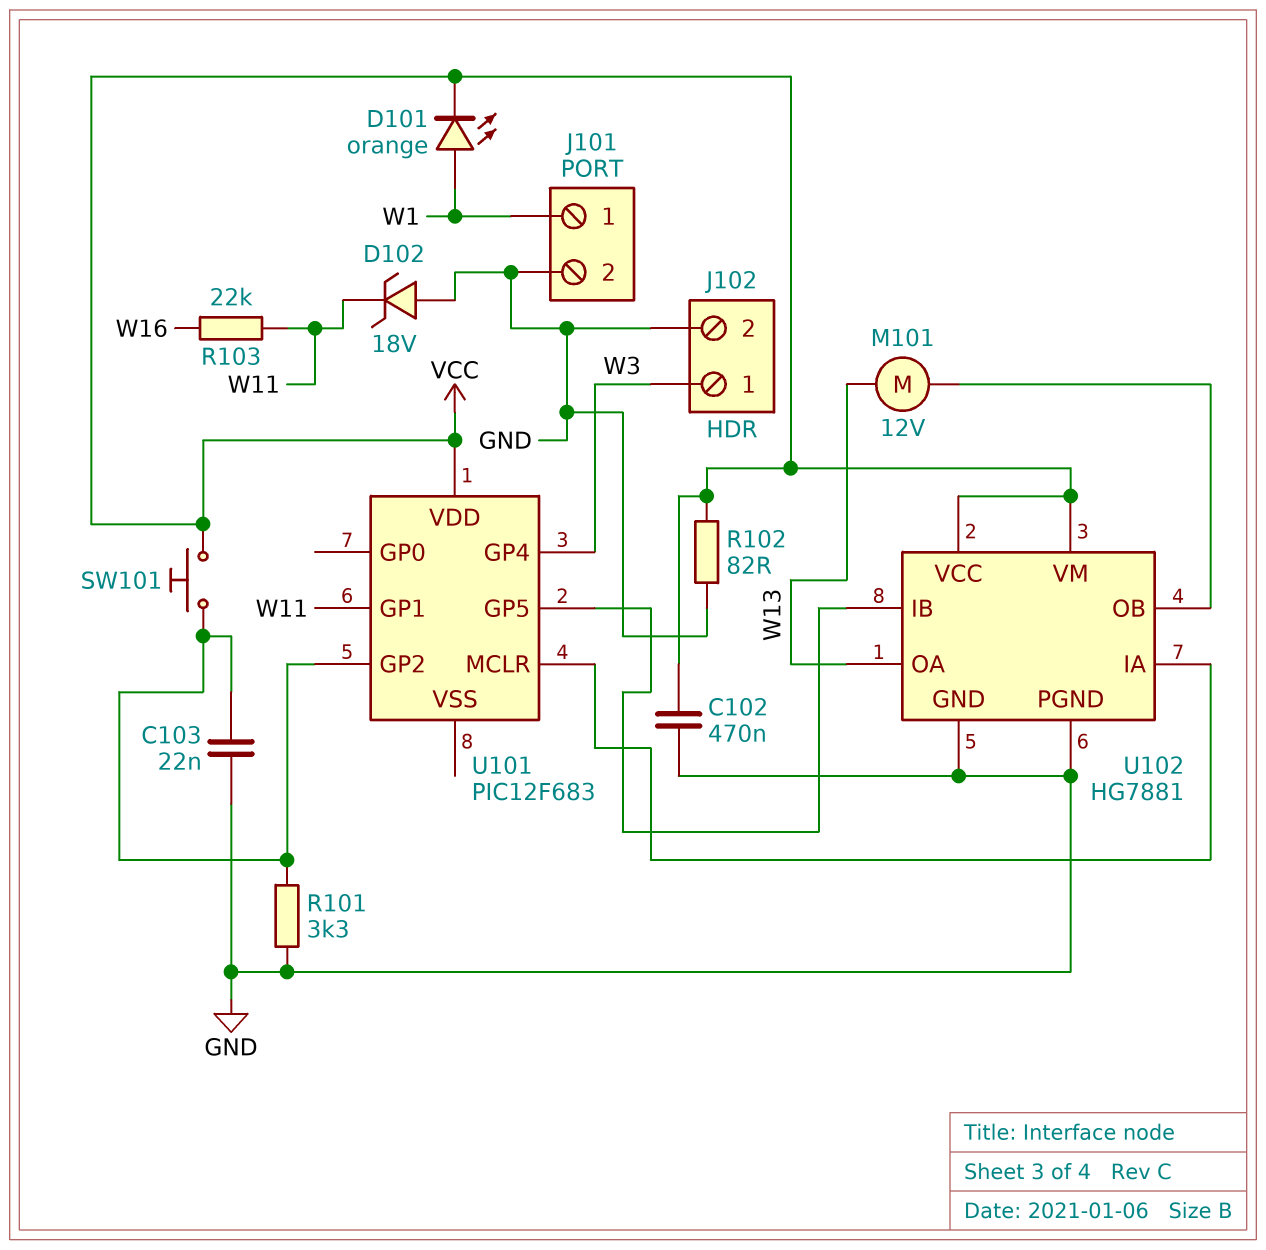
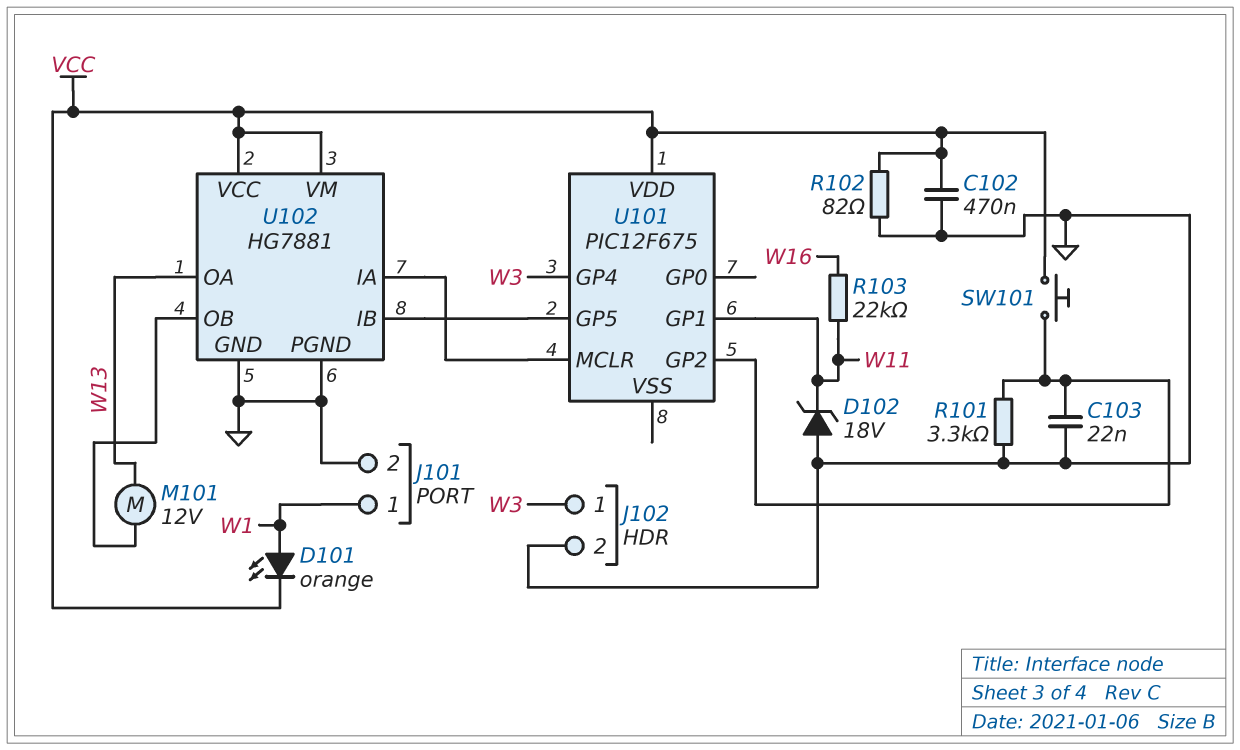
U101: PIC12F683 -> PIC12F675

